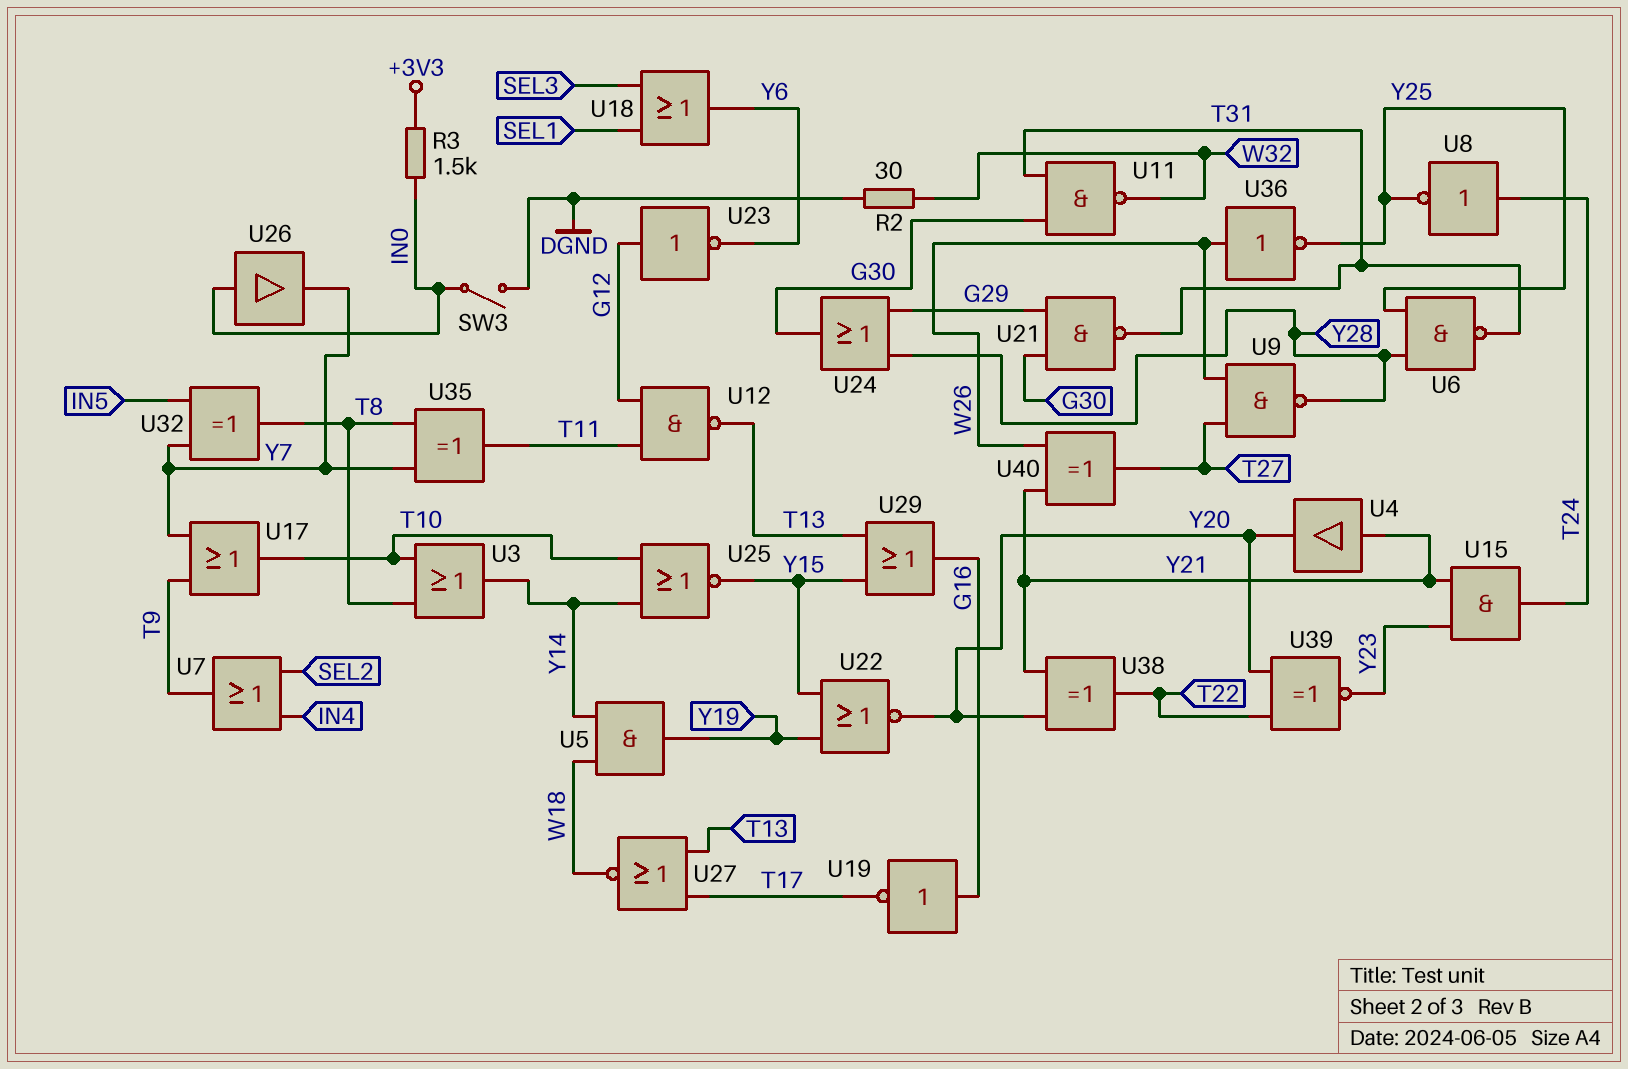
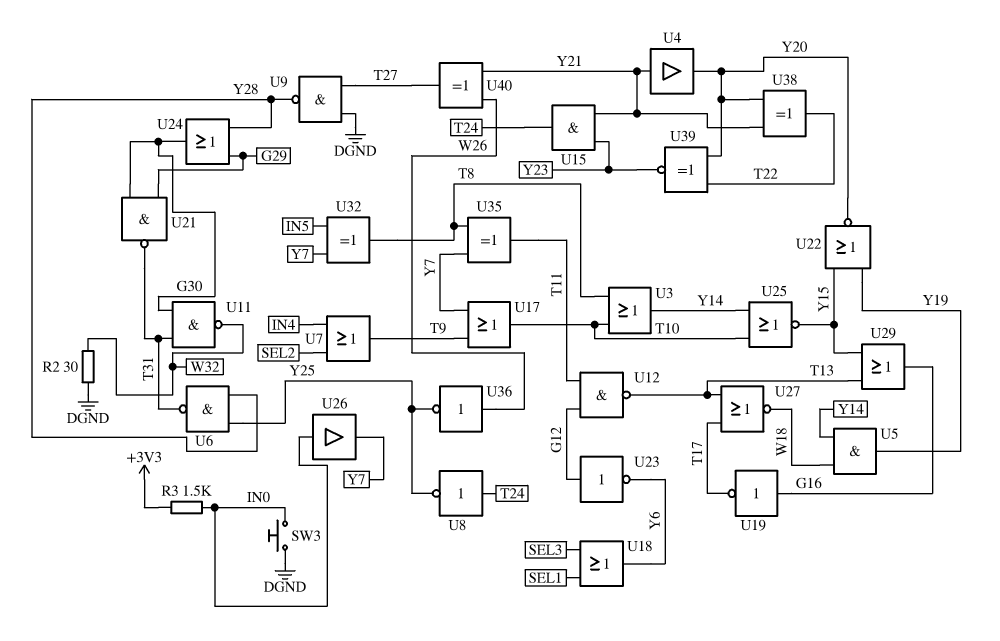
SW3: switch (DGND, IN0) -> button (DGND, IN0)
U9: NAND (in T27, in W26, out Y28) -> NAND (in DGND, in T27, out Y28)

